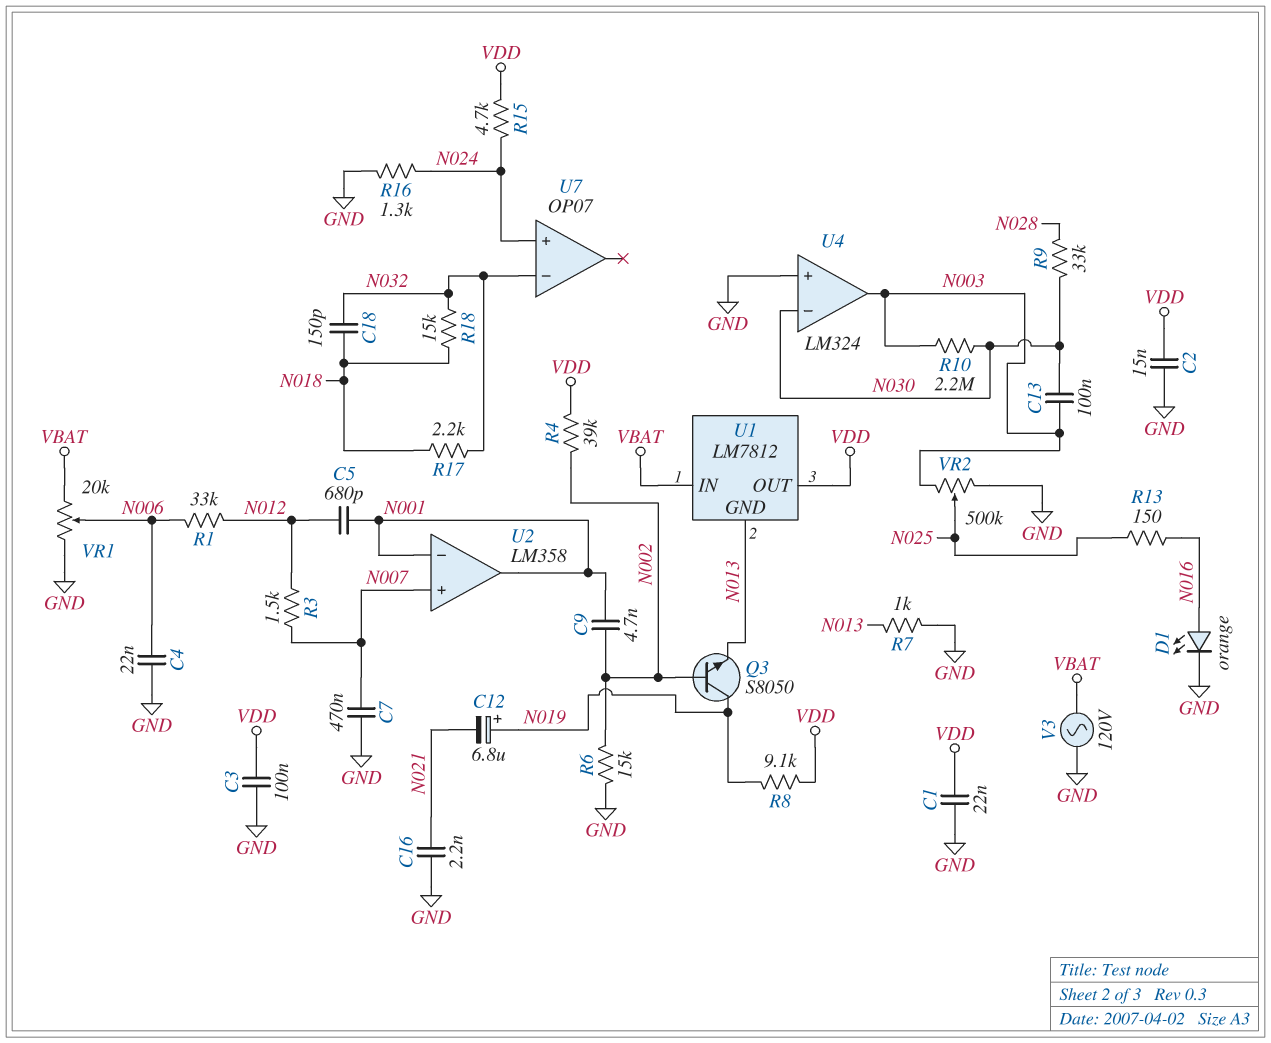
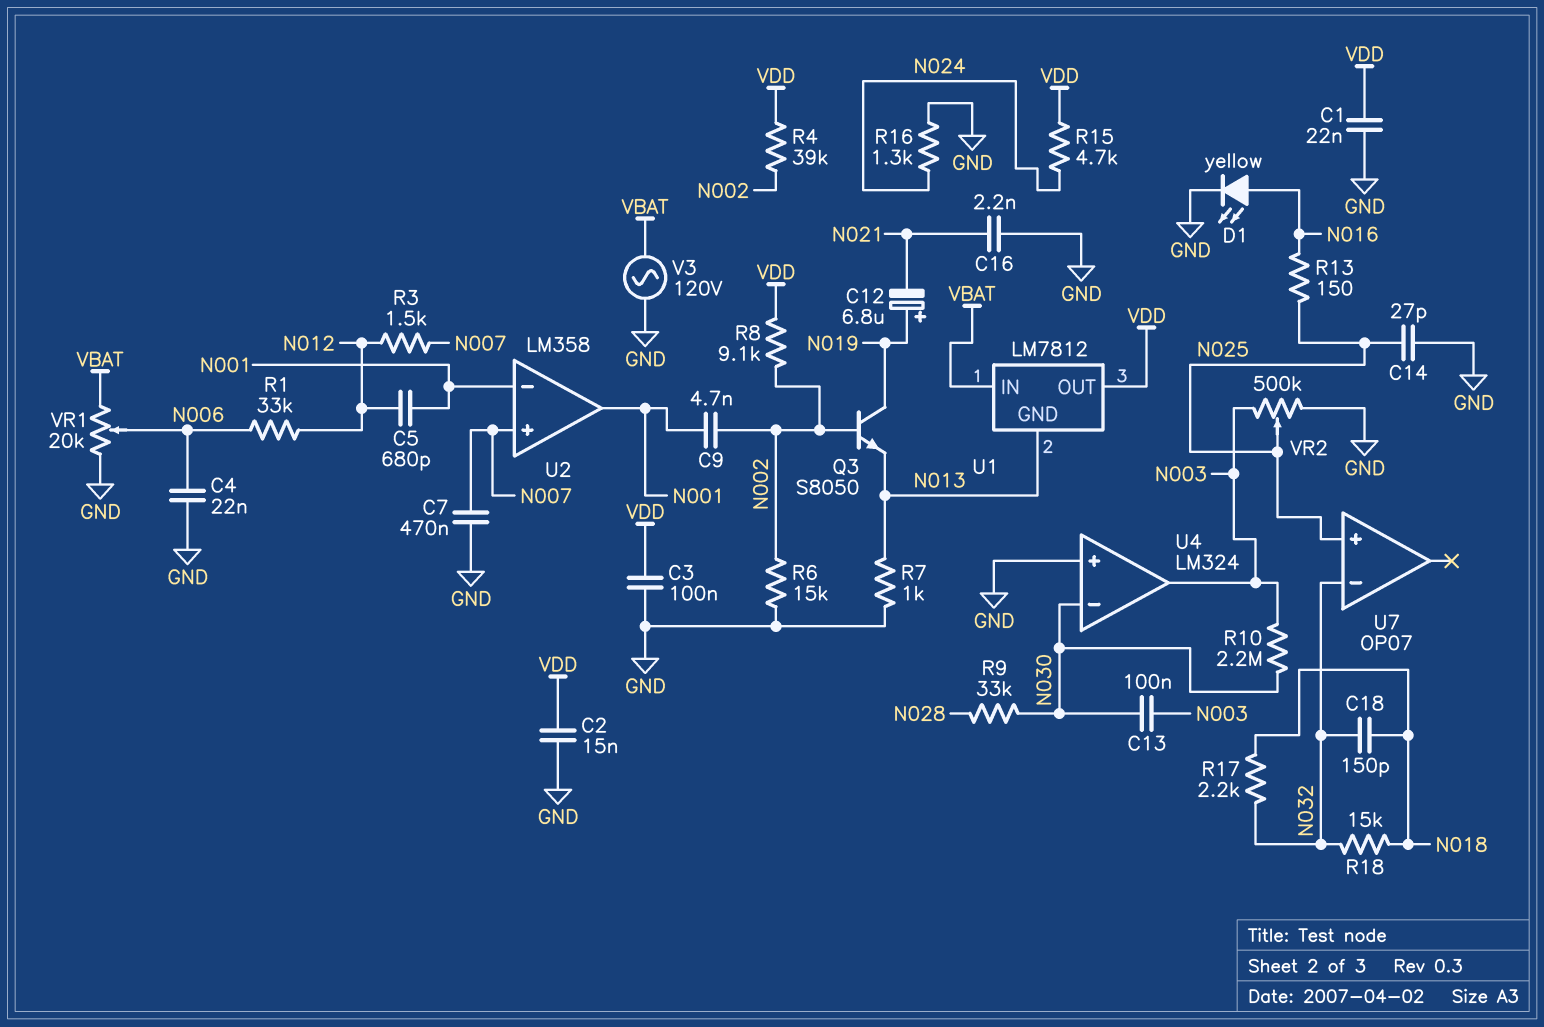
C14: none -> 27pF (GND, N025)
D1: LED orange (A N016, K GND) -> LED yellow (A N016, K GND)
R8: 9.1k (N019, VDD) -> 9.1k (N002, VDD)
U7 pin in+: N024 -> N025

